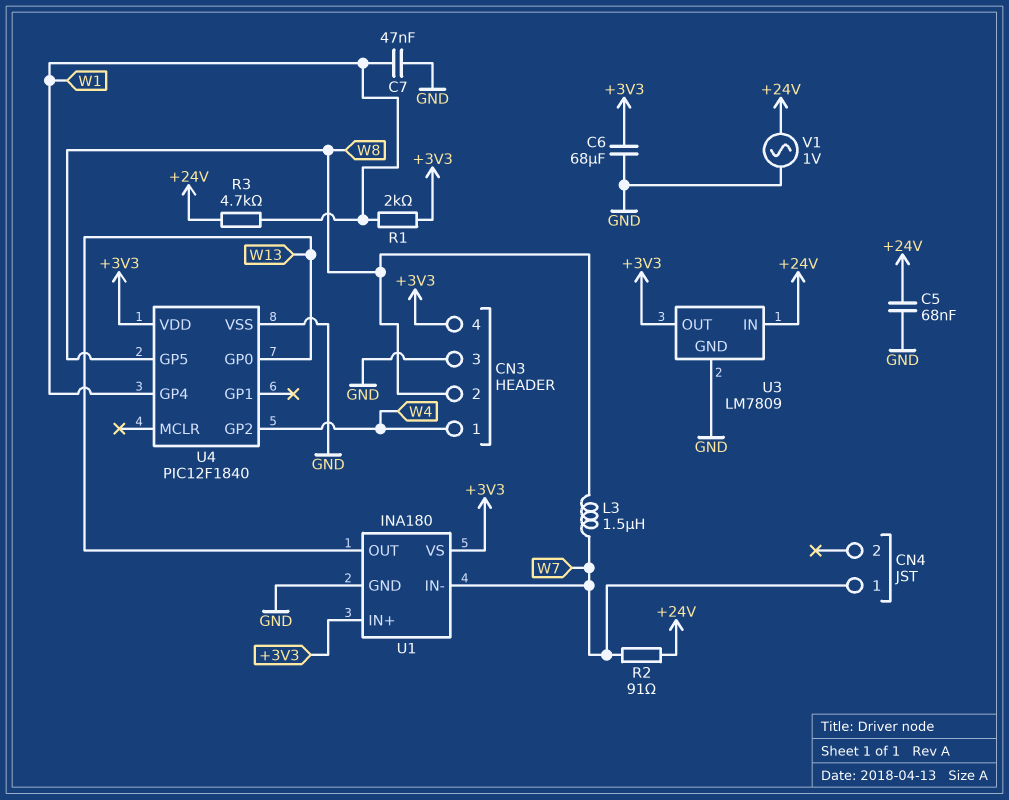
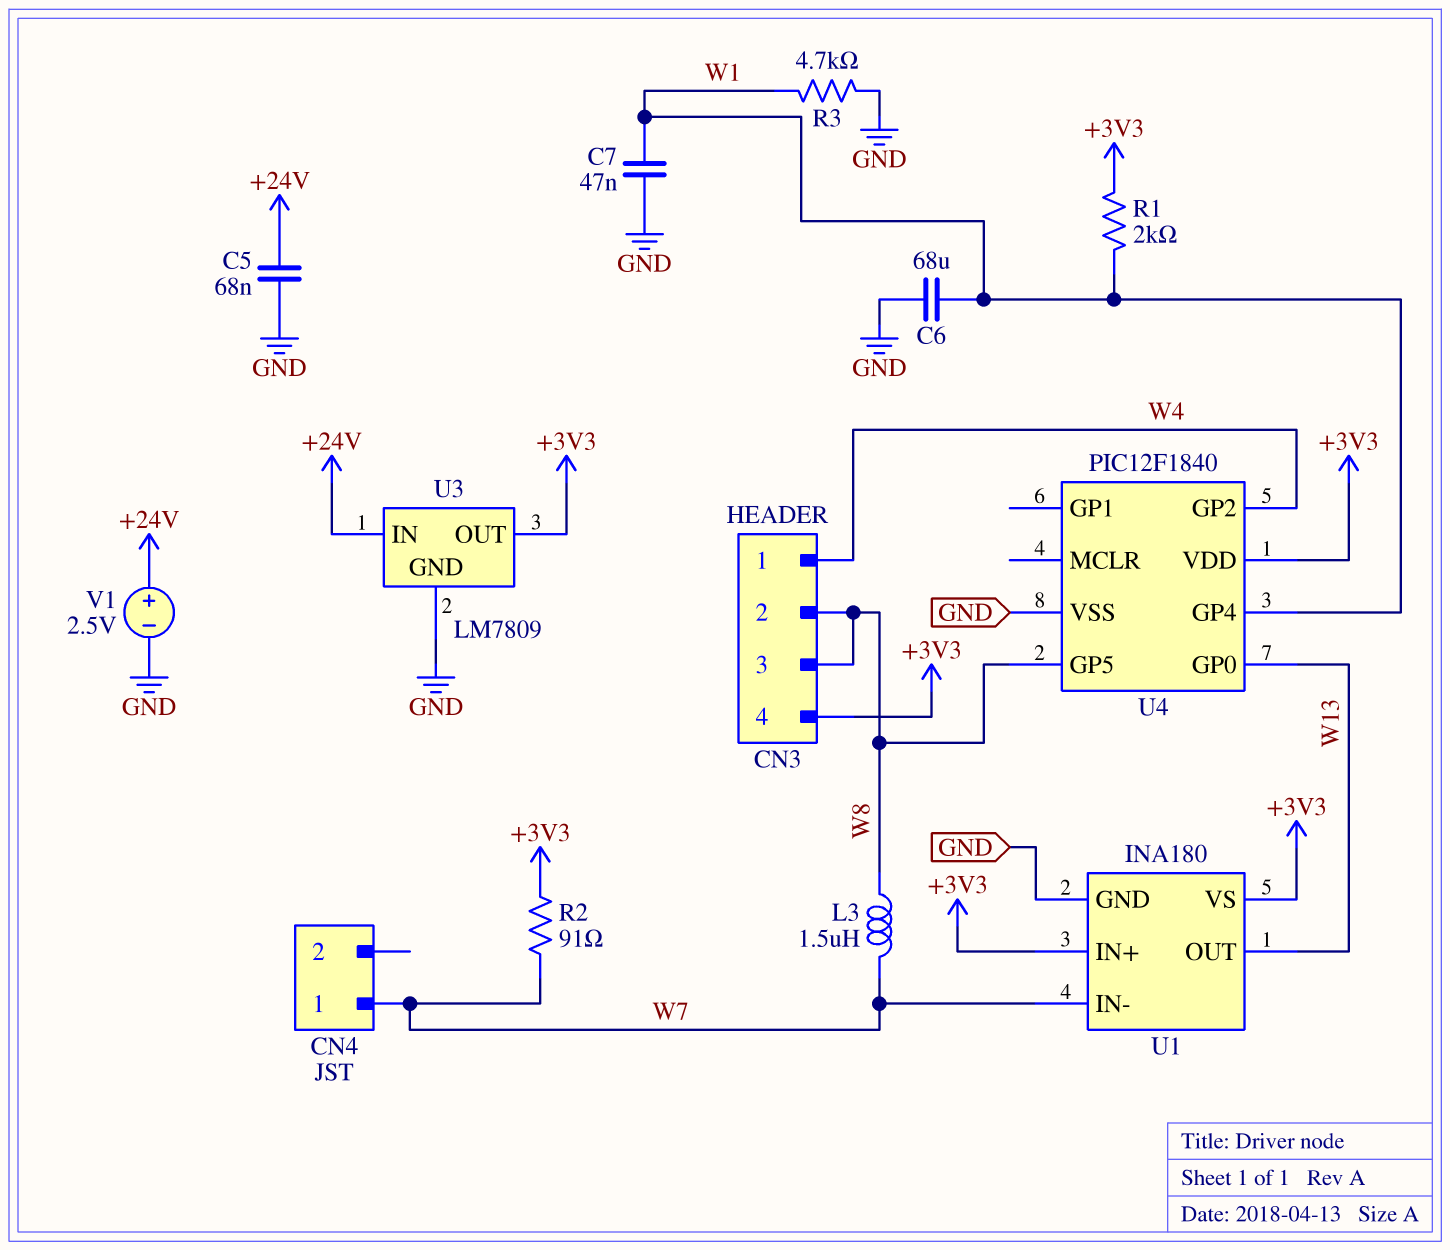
C6: 68uF (+3V3, GND) -> 68uF (GND, W1)
CN3 pin 3: GND -> W8
R2: 91 (+24V, W7) -> 91 (+3V3, W7)
R3: 4.7k (+24V, W1) -> 4.7k (GND, W1)
V1: AC 1V (+24V, GND) -> 2.5V (plus +24V, minus GND)

